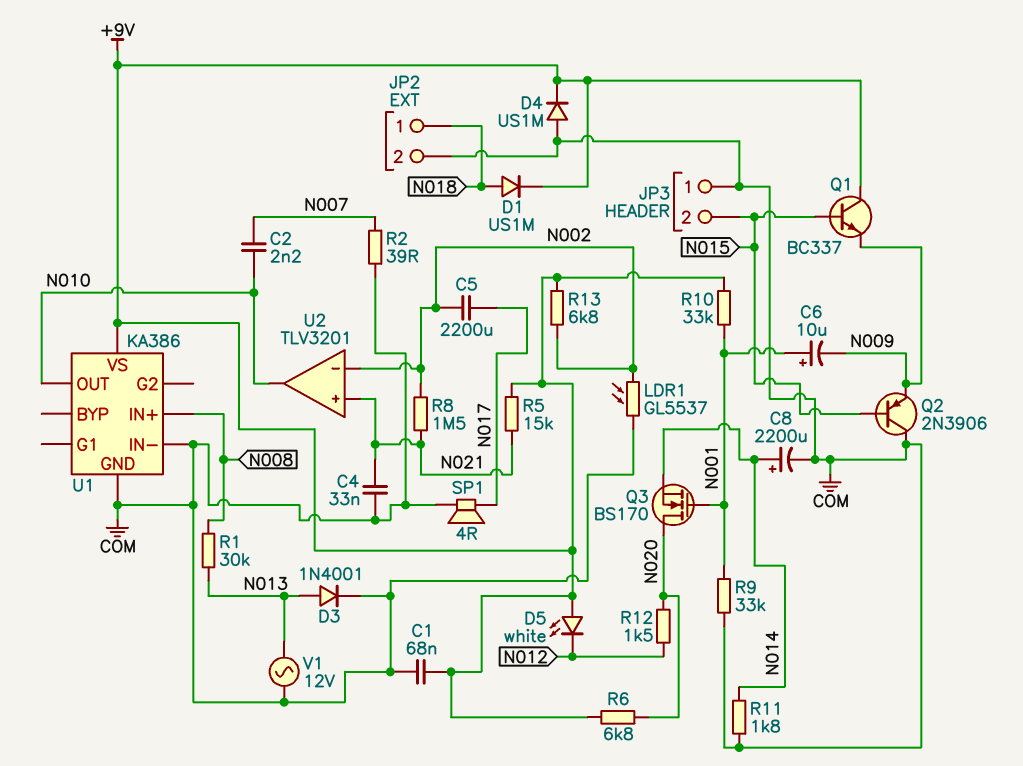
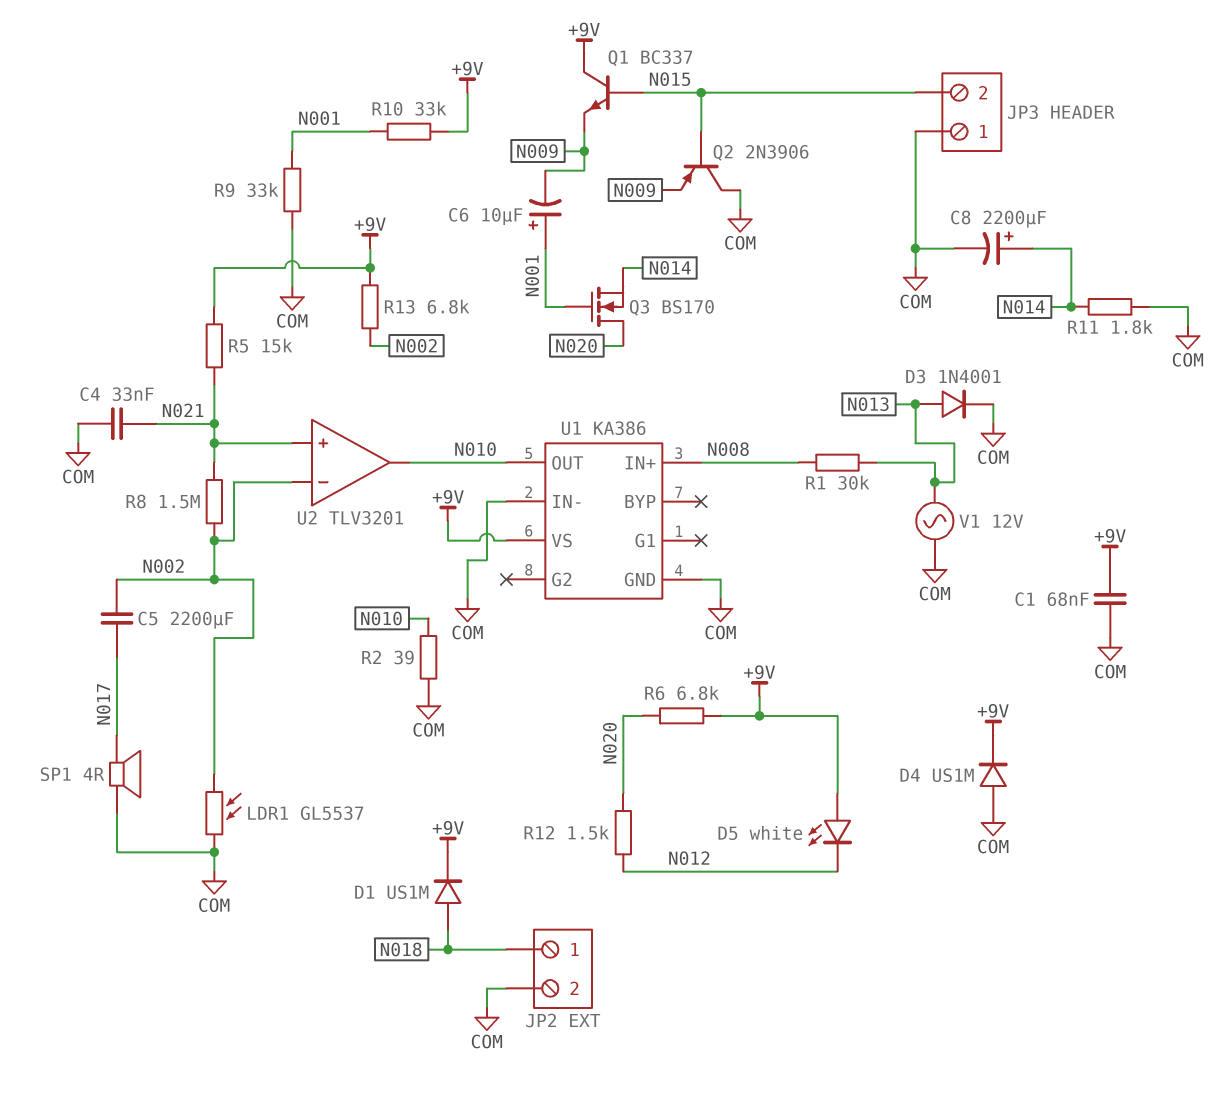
C2: 2.2nF (N007, N010) -> none
R2: 39 (COM, N007) -> 39 (COM, N010)

